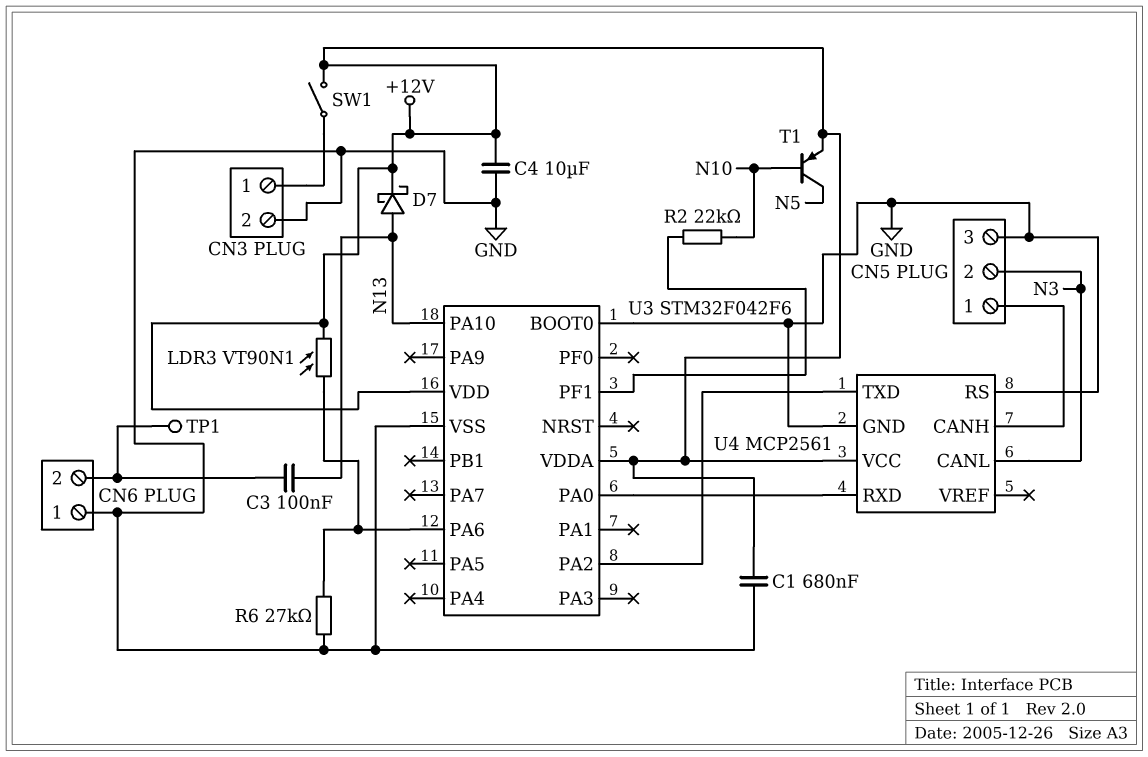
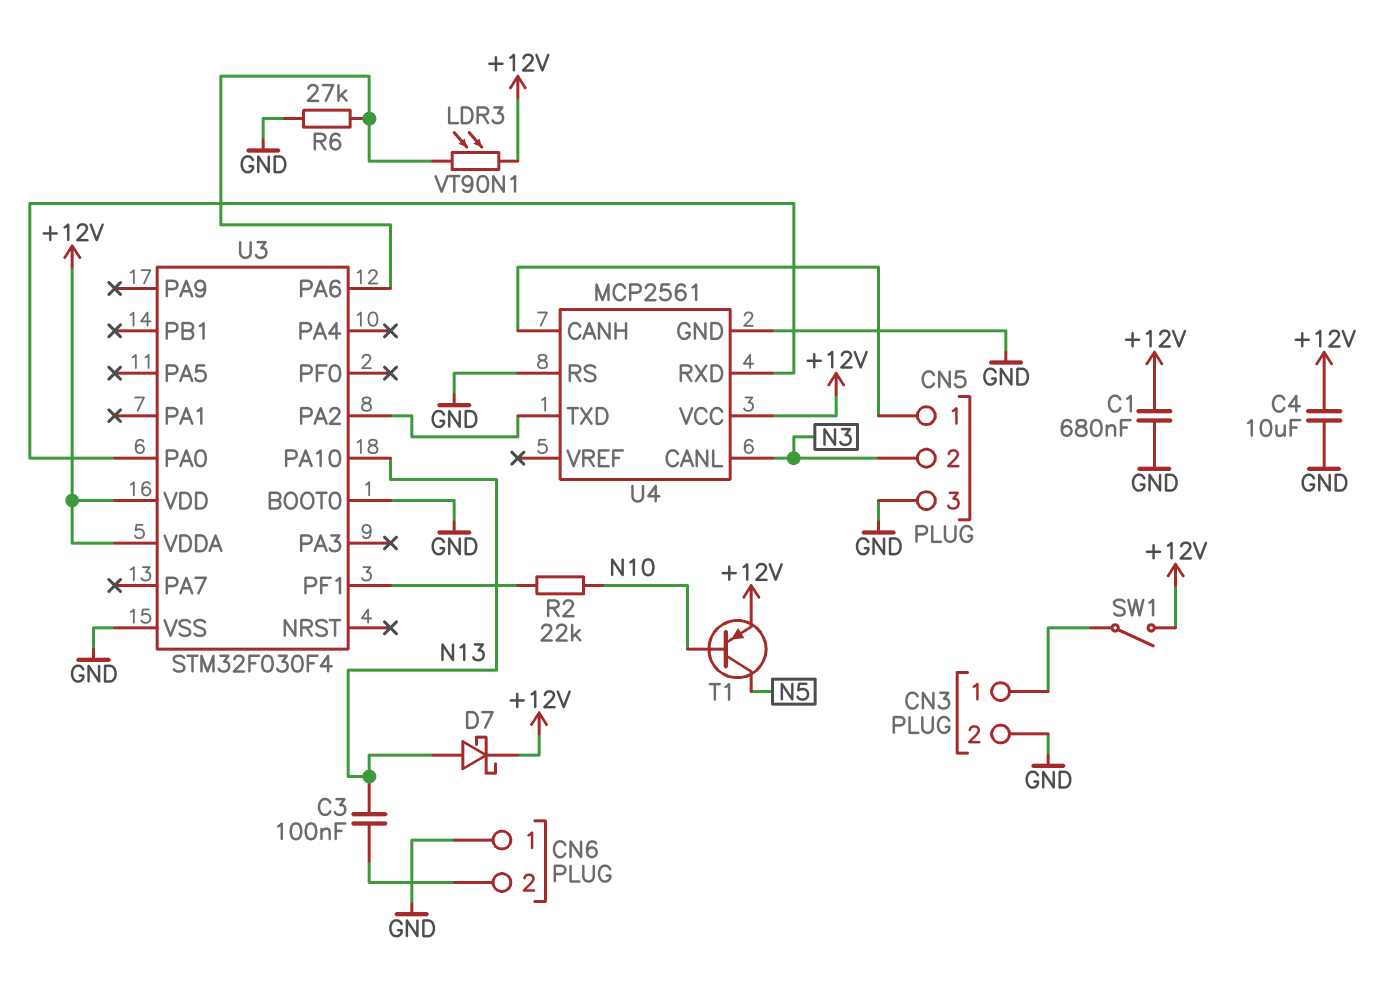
TP1: test point (CN6/2) -> none
U3: STM32F042F6 -> STM32F030F4

